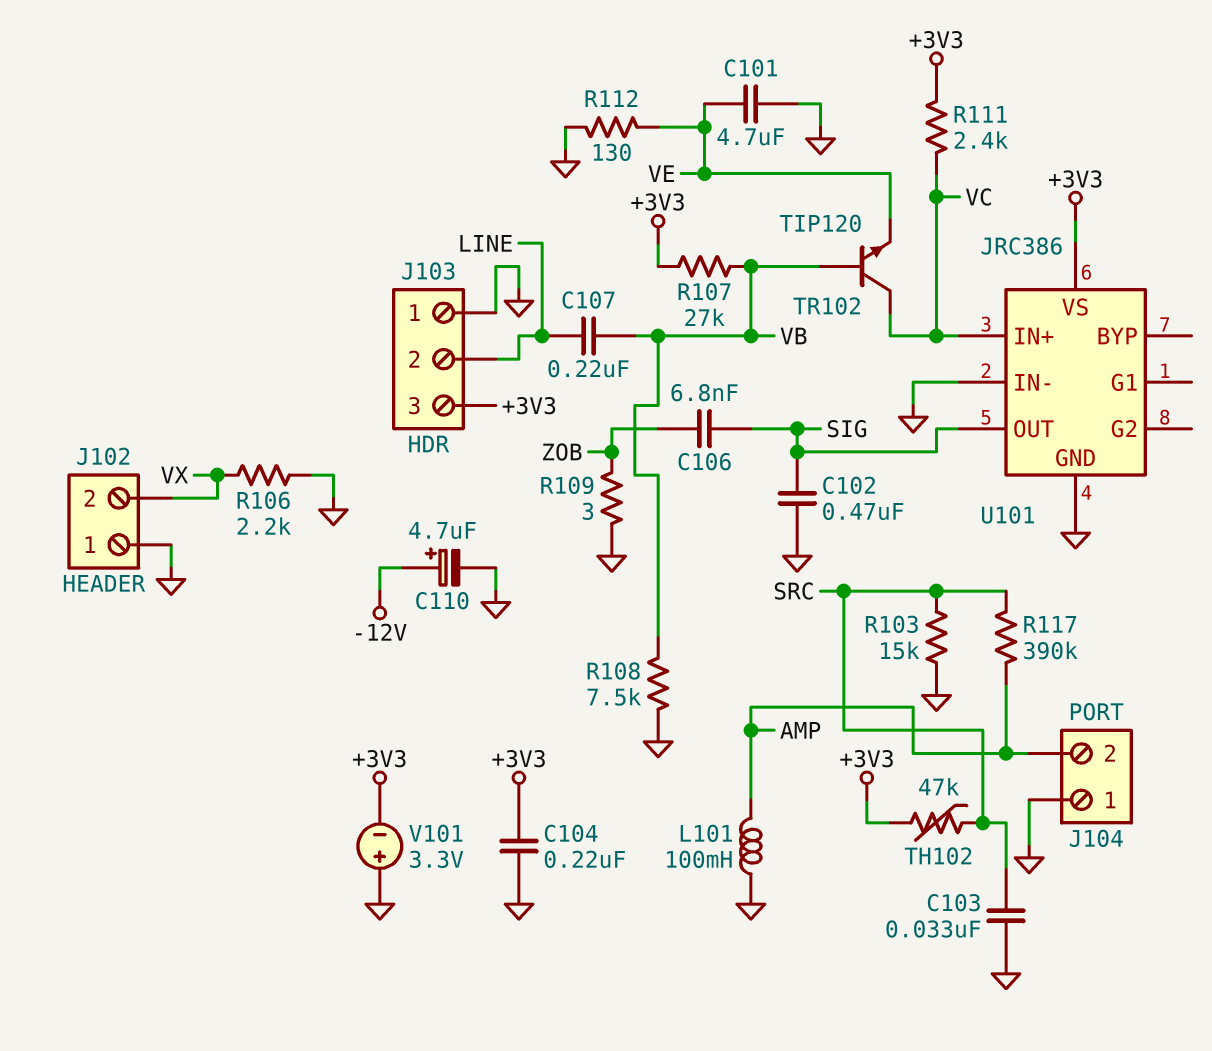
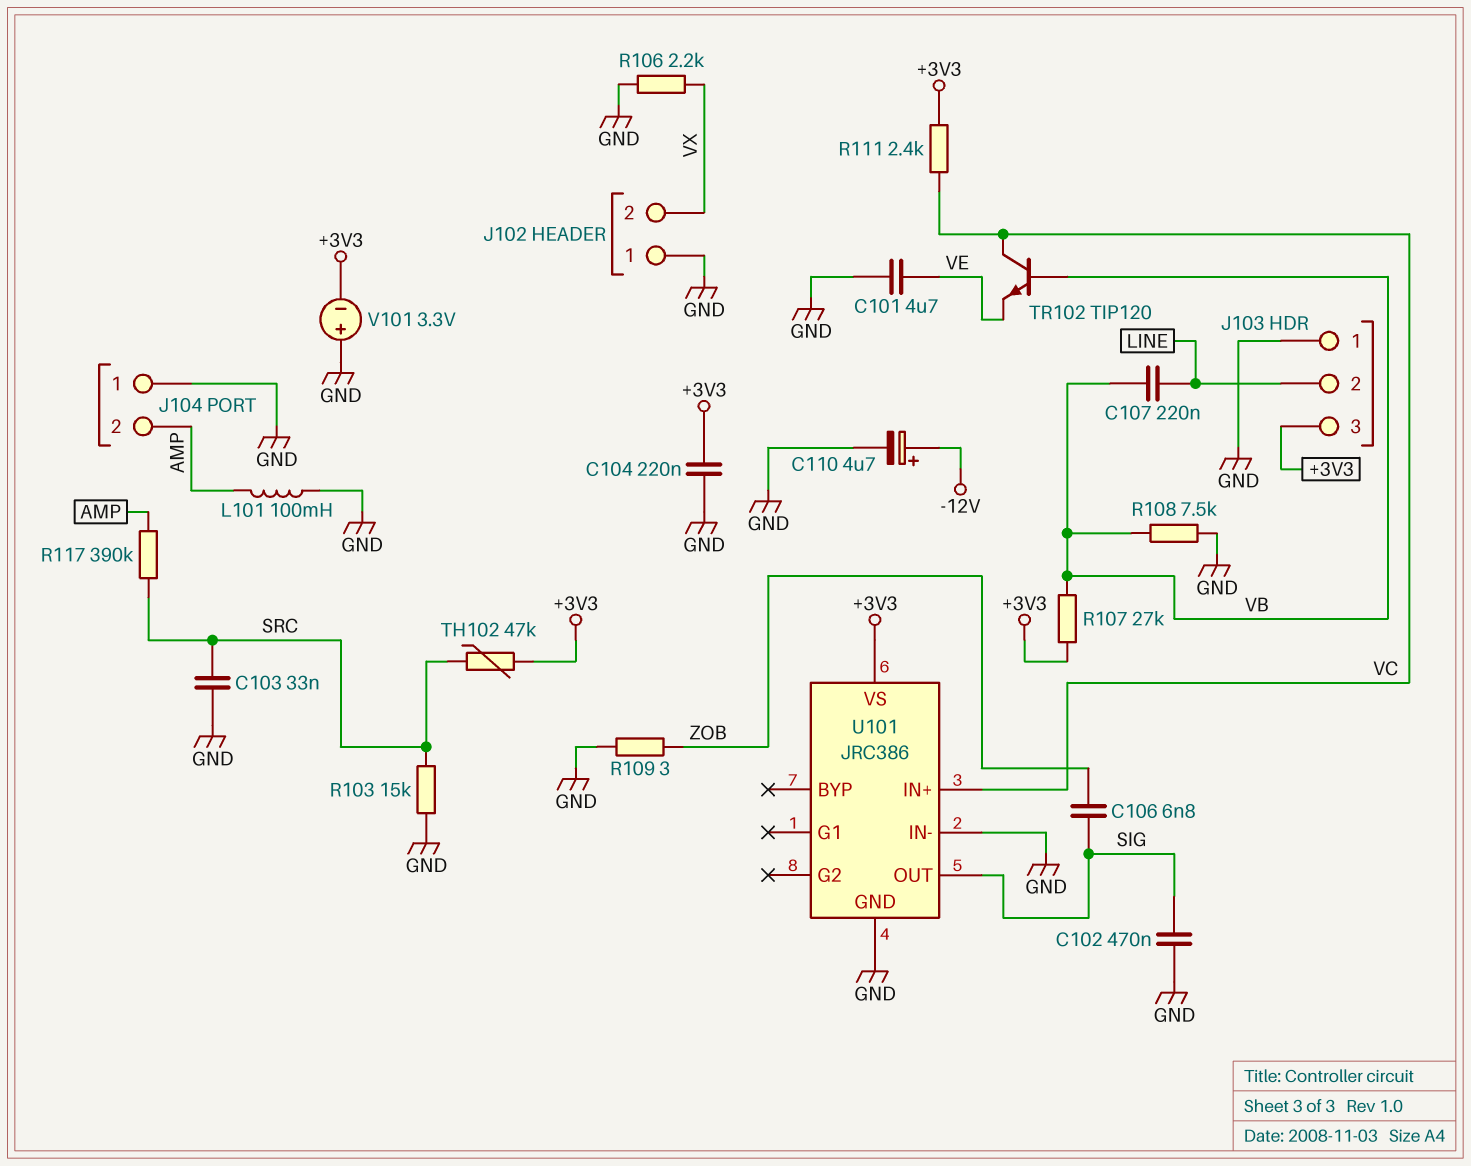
R112: 130 (GND, VE) -> none

